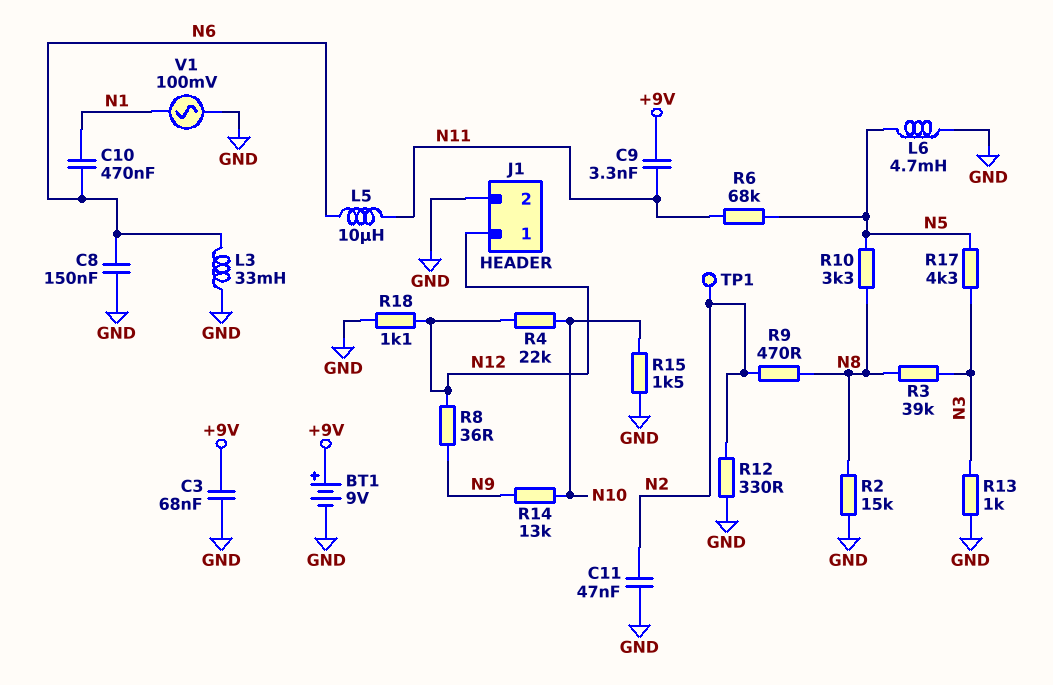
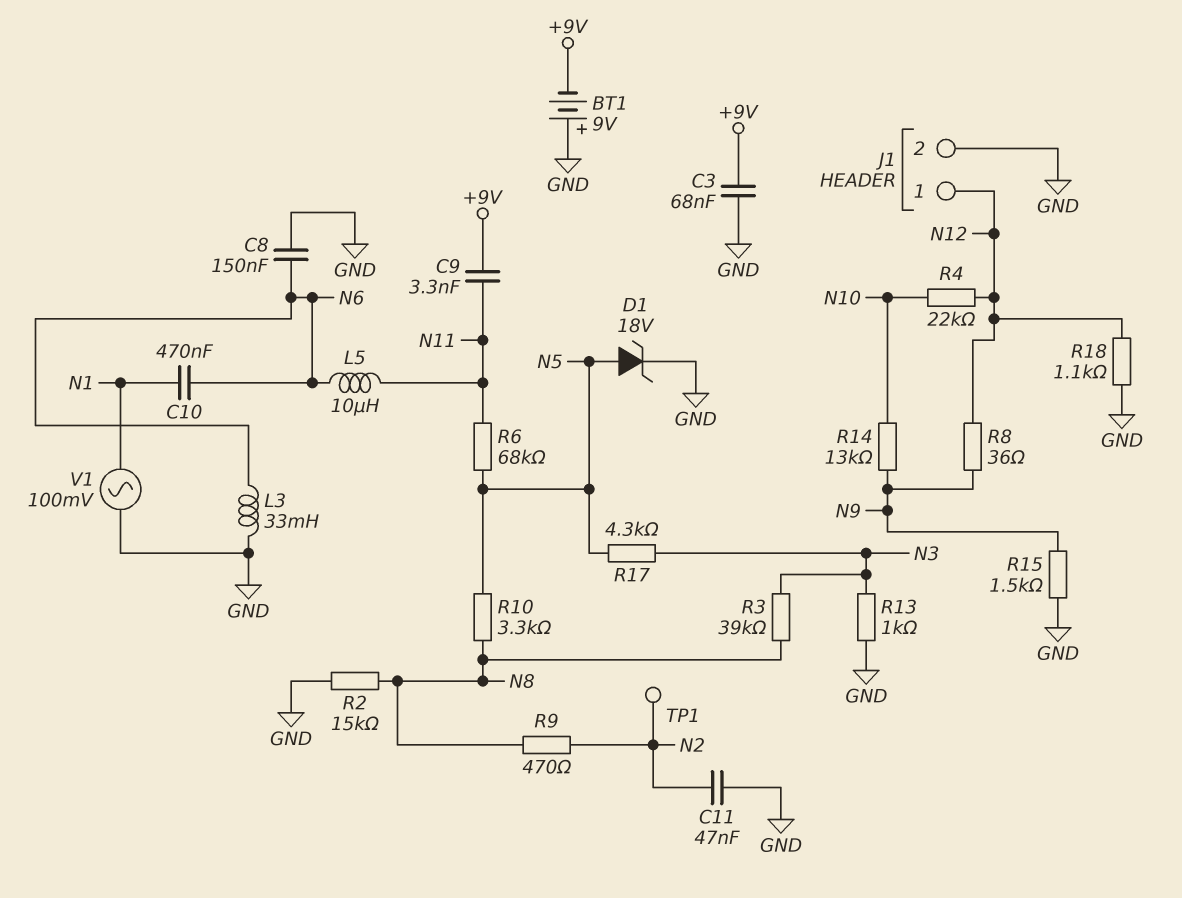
BT1: 9V (plus +9V, minus GND) -> 9V (plus GND, minus +9V)
D1: none -> zener 18V (A N5, K GND)
L6: 4.7mH (GND, N5) -> none
R12: 330 (GND, N2) -> none
R15: 1.5k (GND, N10) -> 1.5k (GND, N9)

